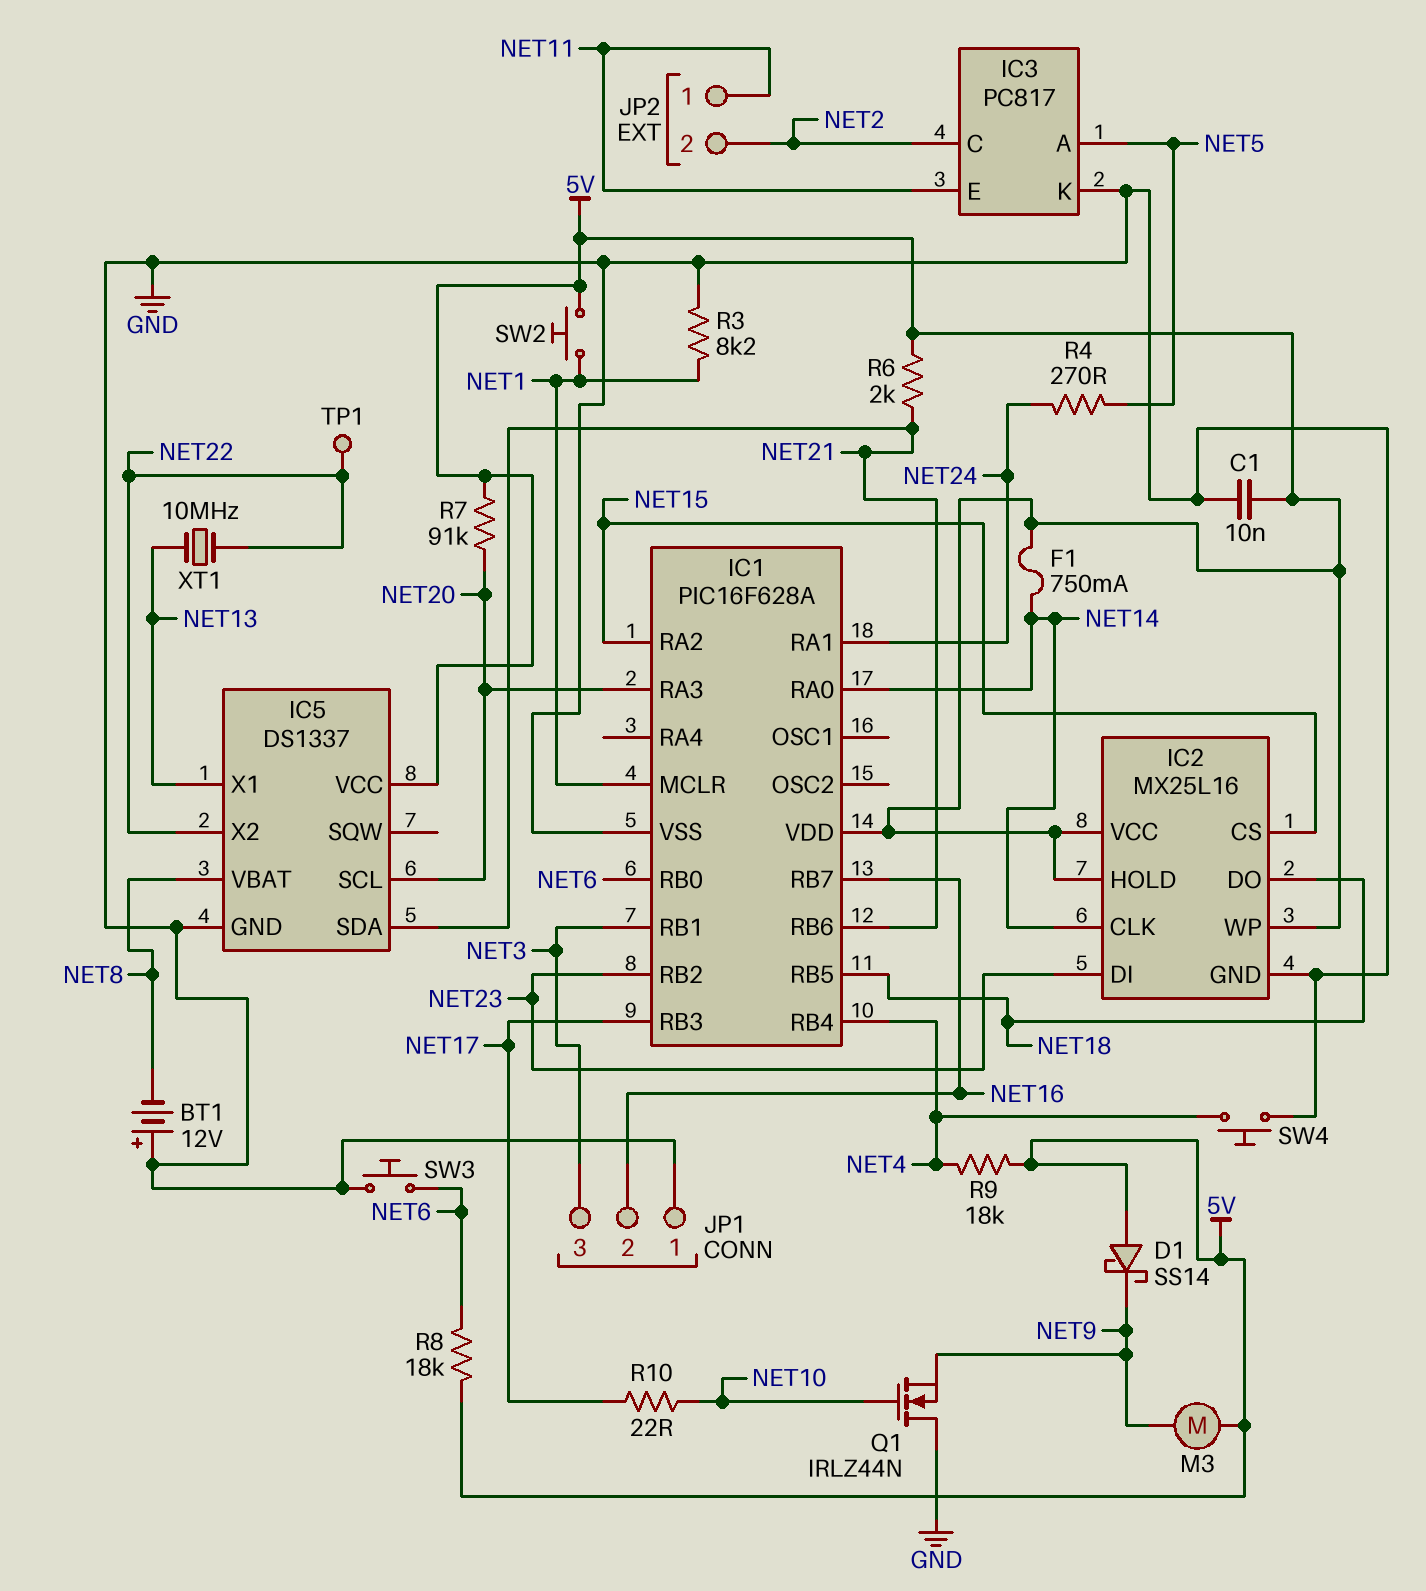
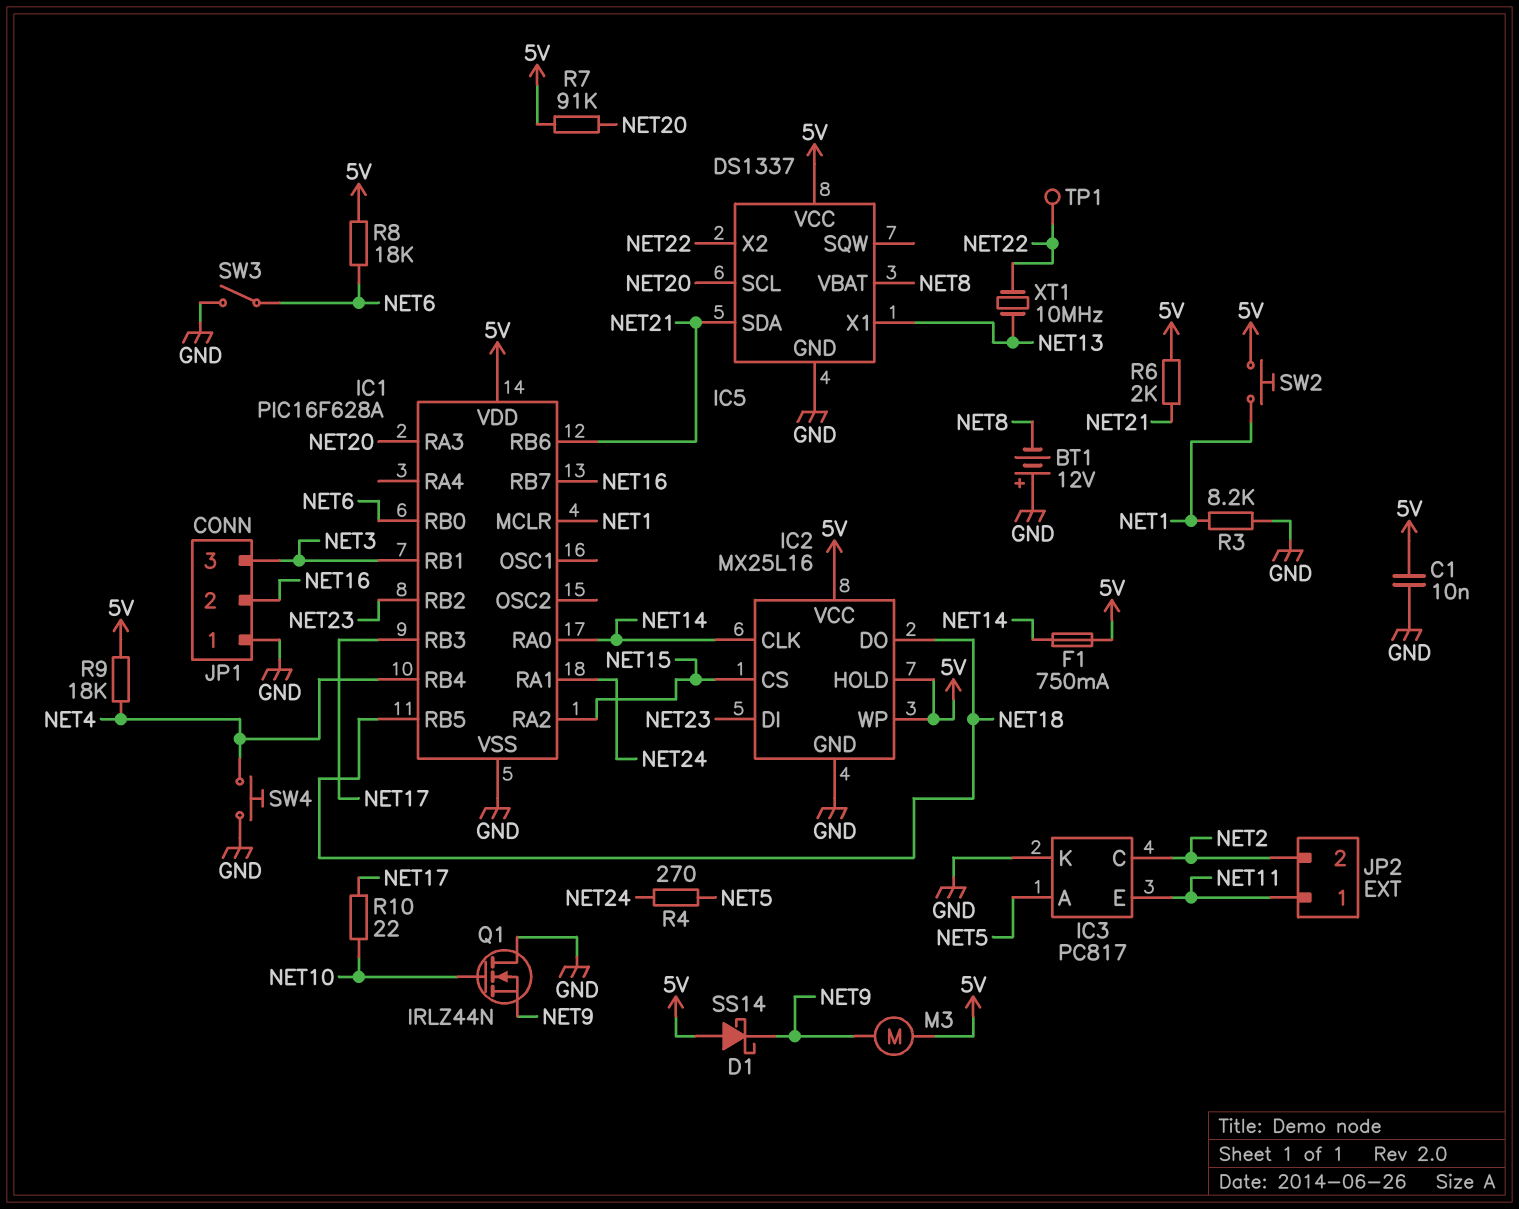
SW3: button (GND, NET6) -> switch (GND, NET6)

